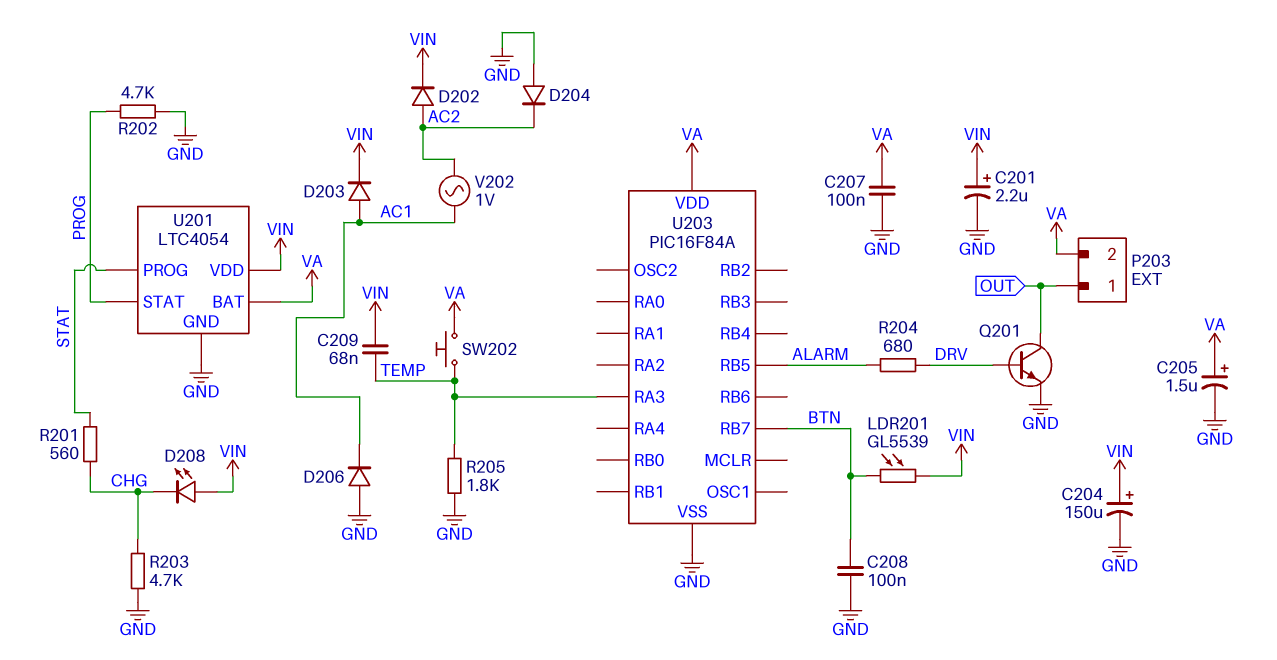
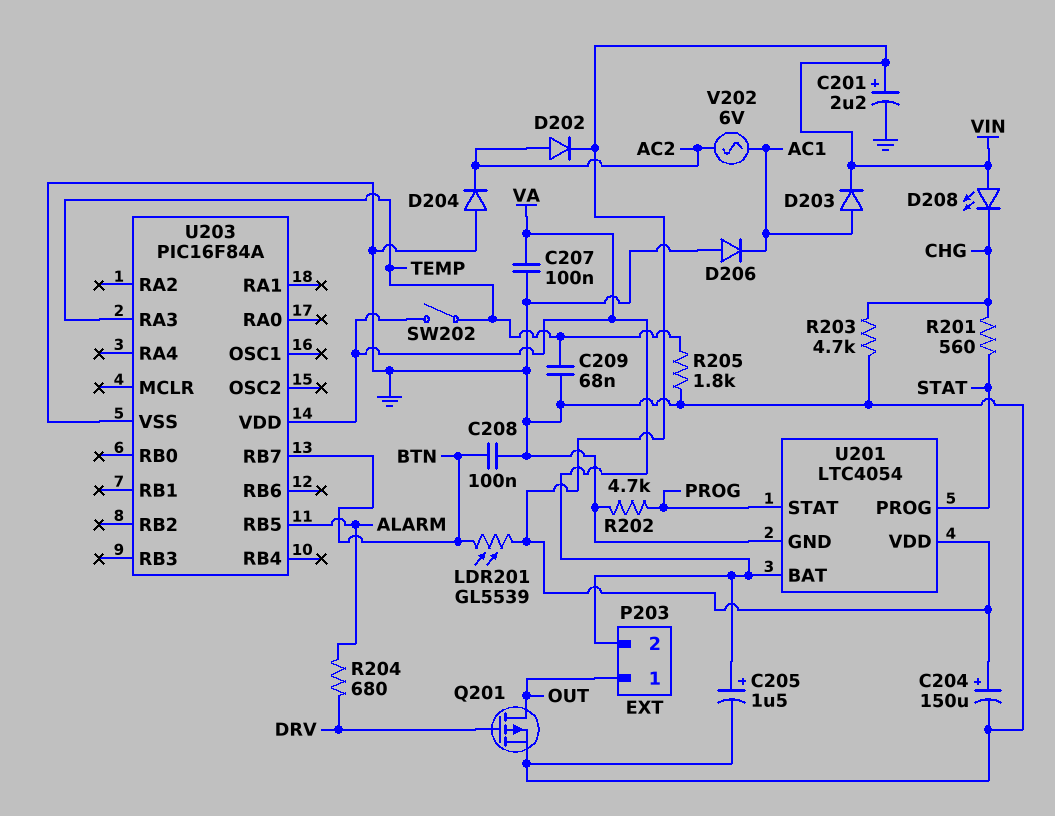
C209: 68nF (TEMP, VIN) -> 68nF (GND, TEMP)
Q201: NPN (B DRV, C OUT, E GND) -> PMOS (G DRV, D OUT, S GND)
SW202: button (TEMP, VA) -> switch (TEMP, VA)
V202: AC 1V (AC1, AC2) -> AC 6V (AC1, AC2)

